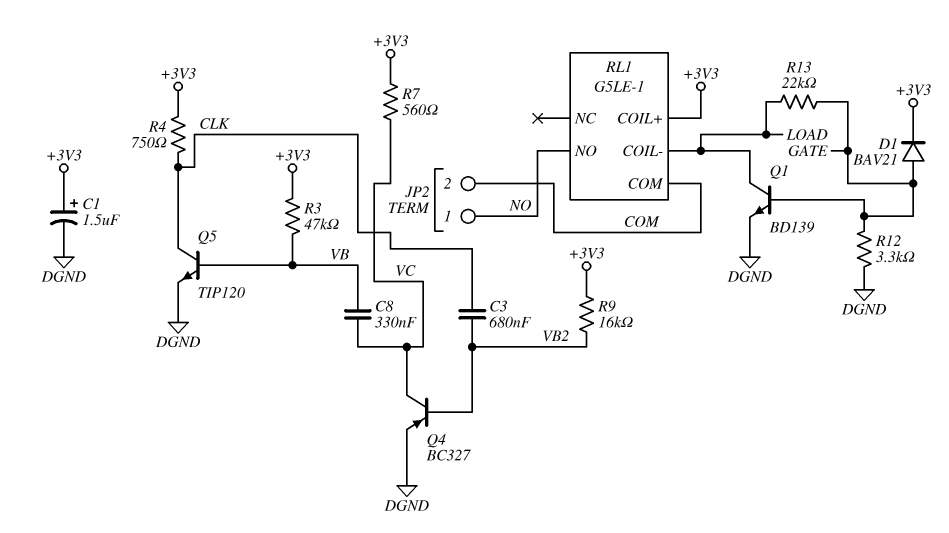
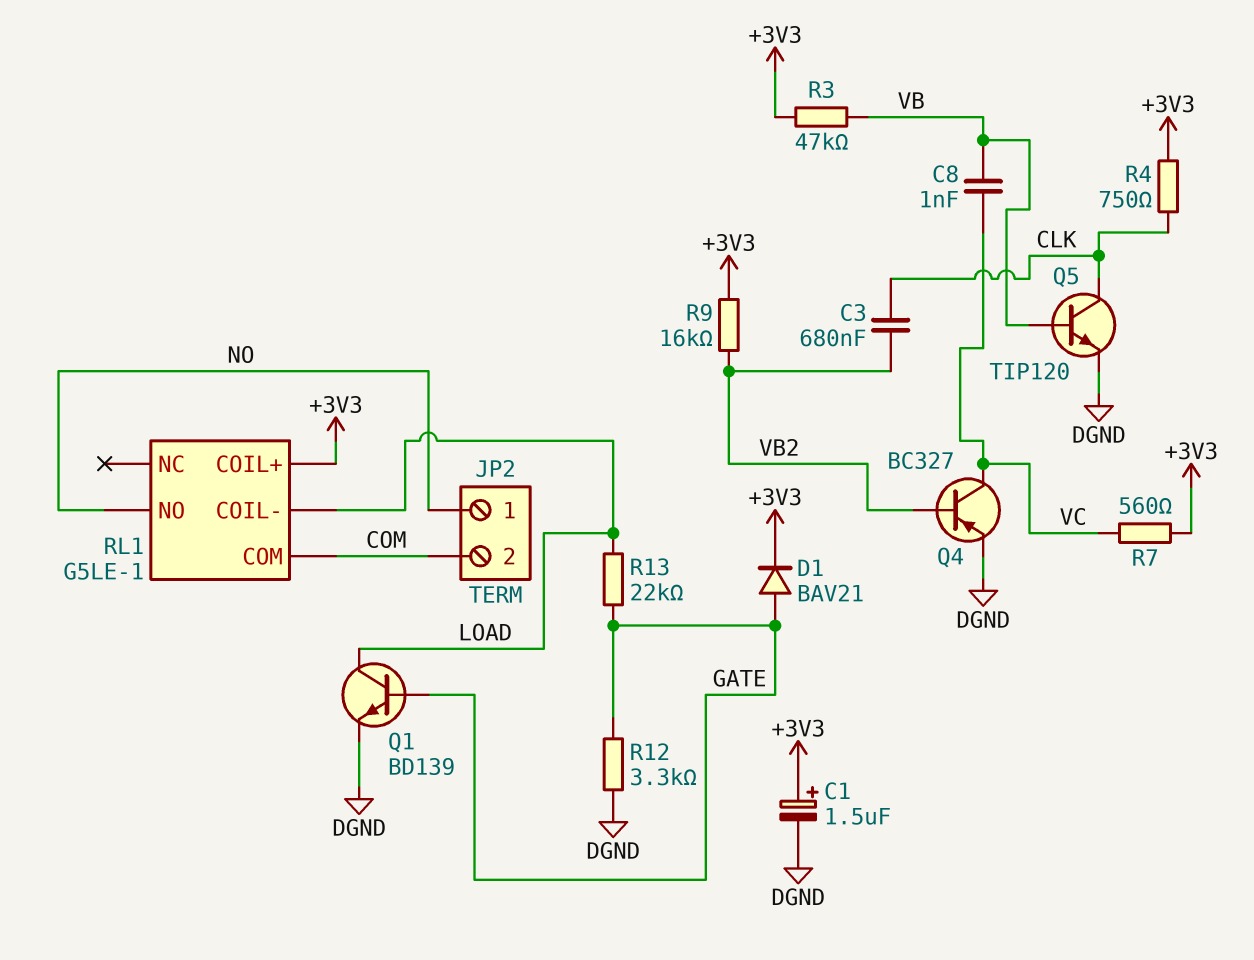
C8: 330nF (VB, VC) -> 1nF (VB, VC)

